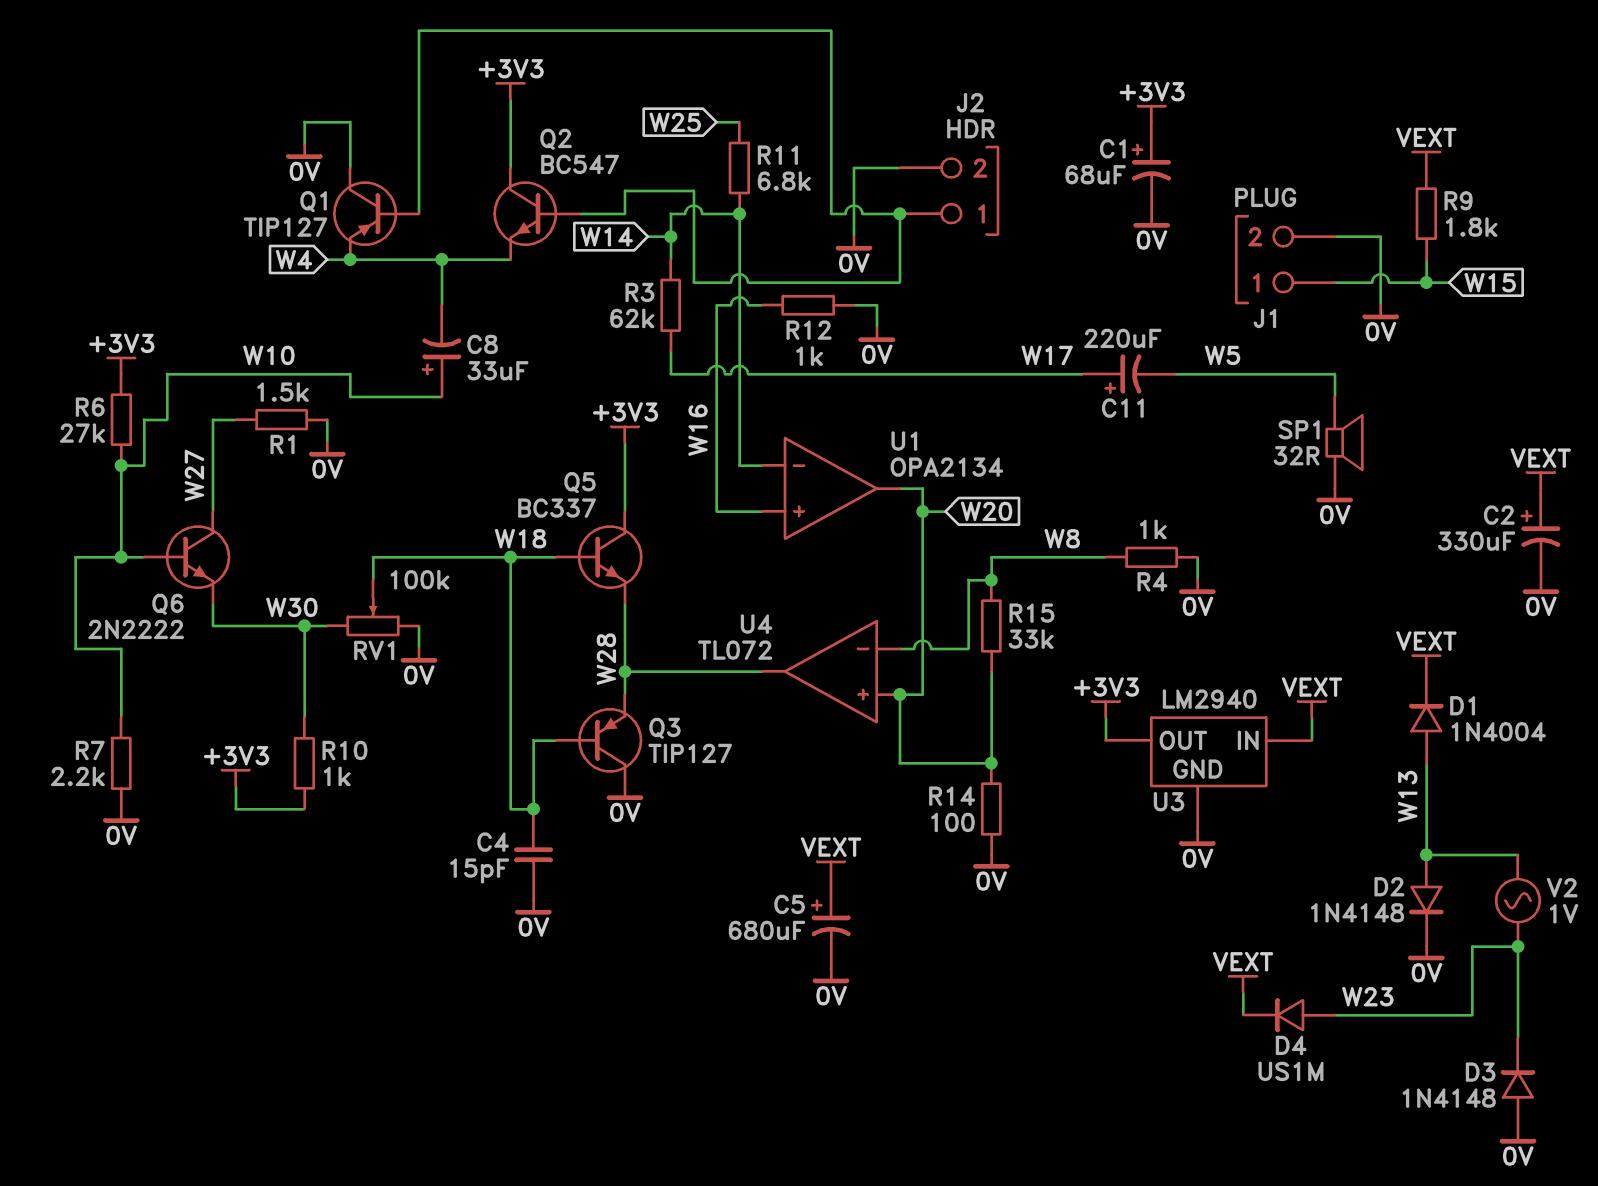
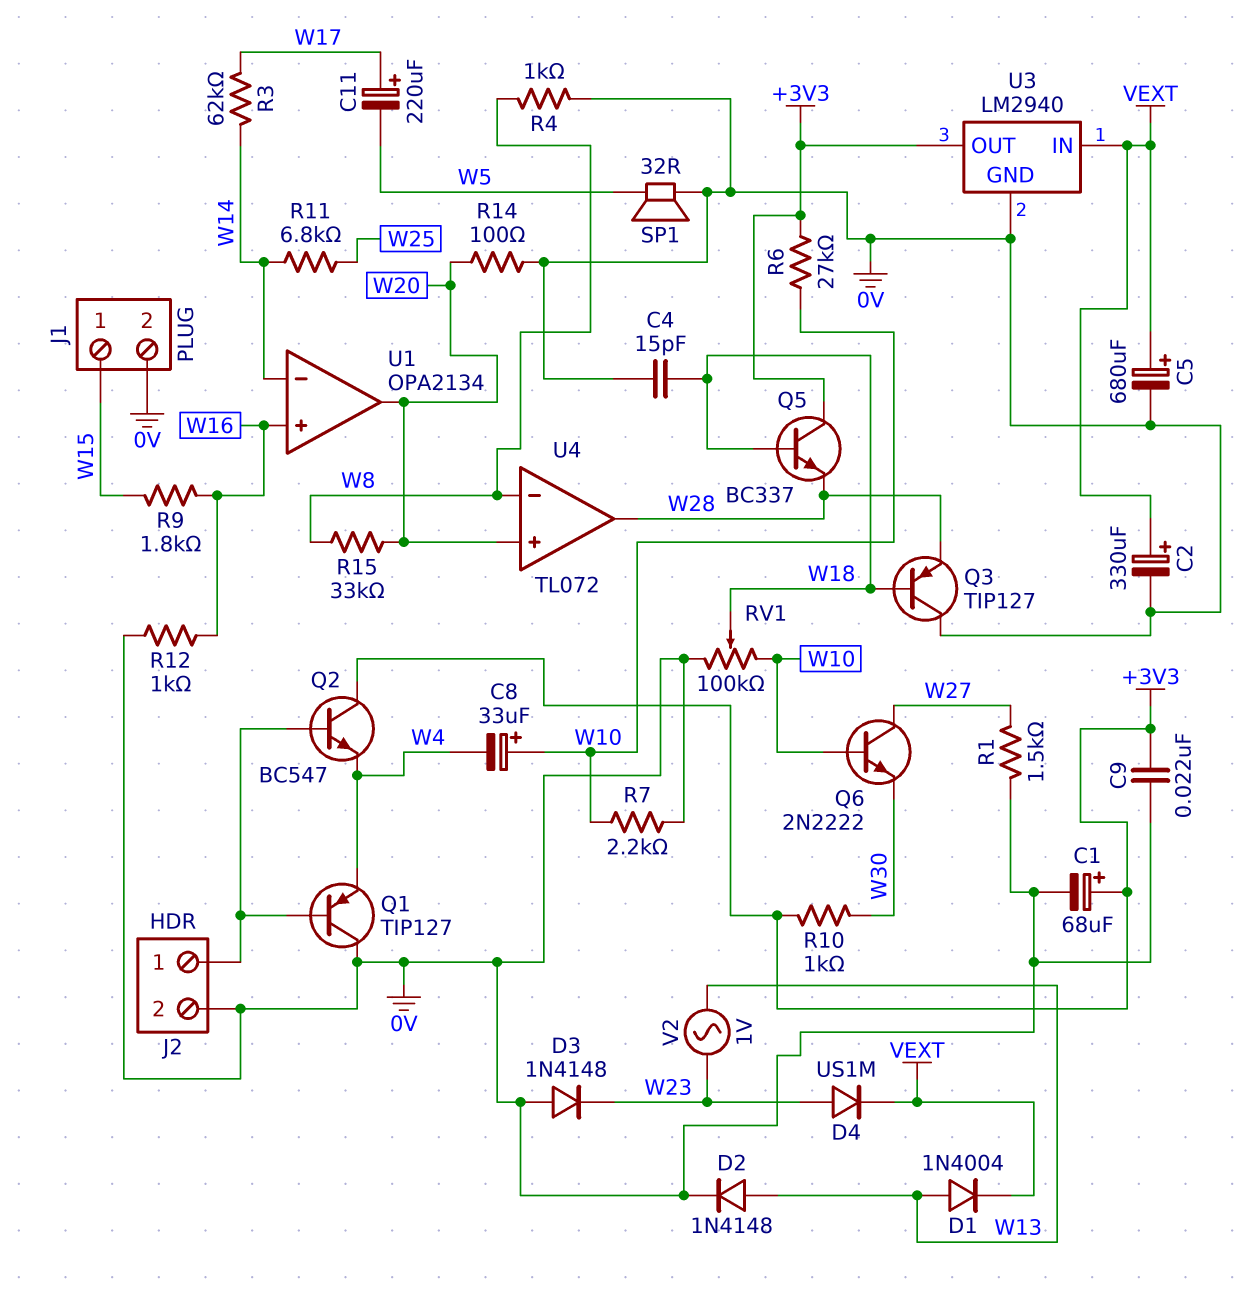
C9: none -> 22nF (+3V3, 0V)
R9: 1.8k (VEXT, W15) -> 1.8k (W15, W16)
RV1: 100k (0V, W30, wiper W18) -> 100k (0V, W10, wiper W18)

